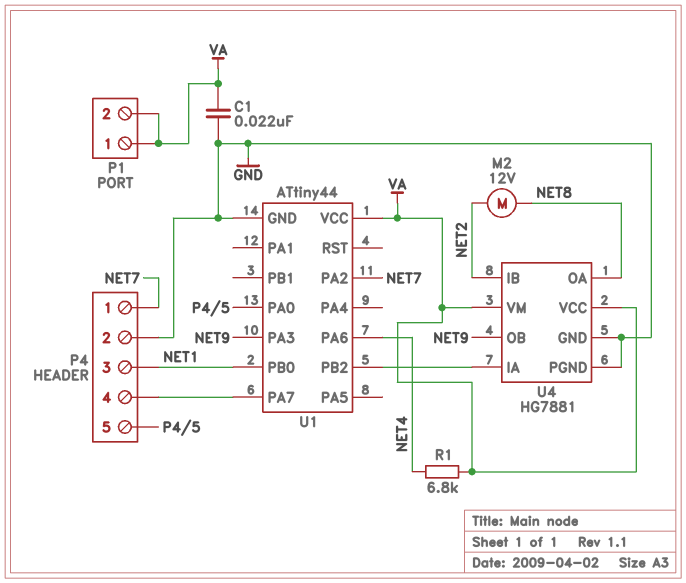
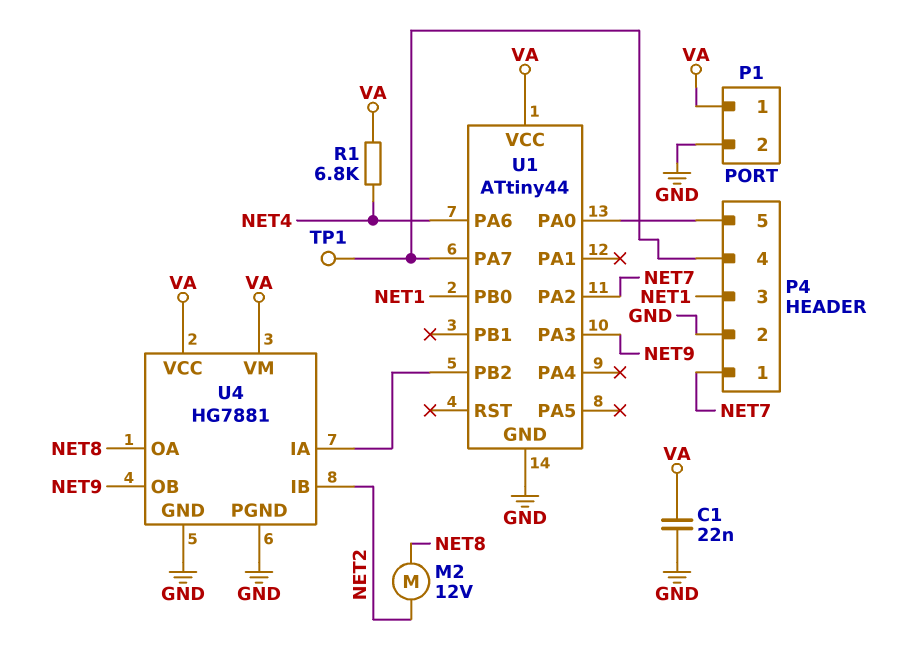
P1 pin 2: VA -> GND
TP1: none -> test point (P4/4)

